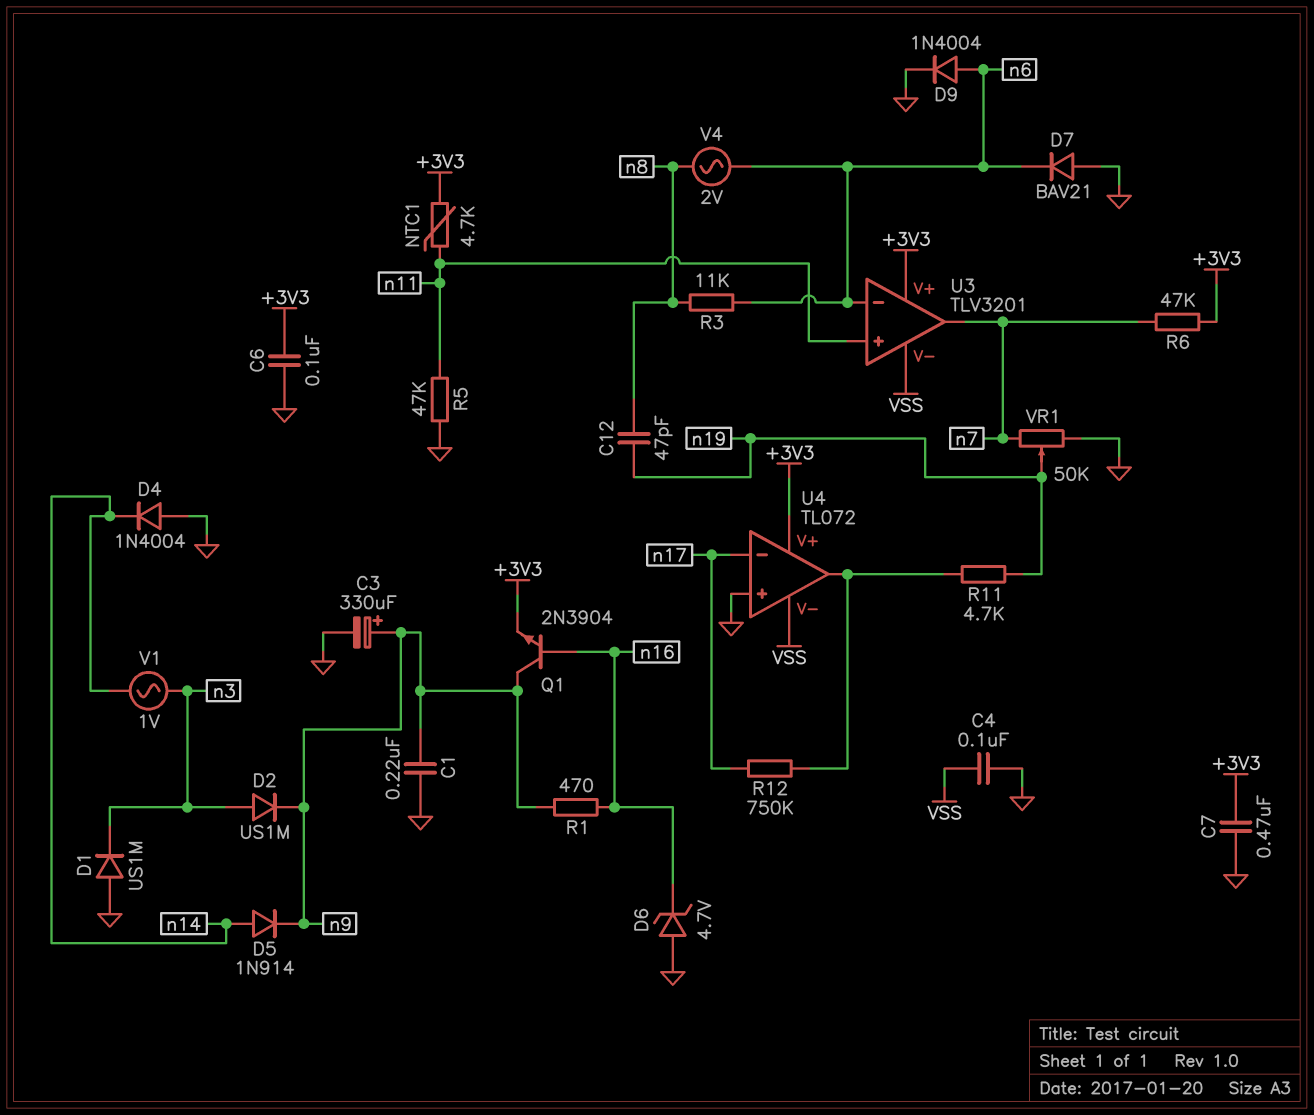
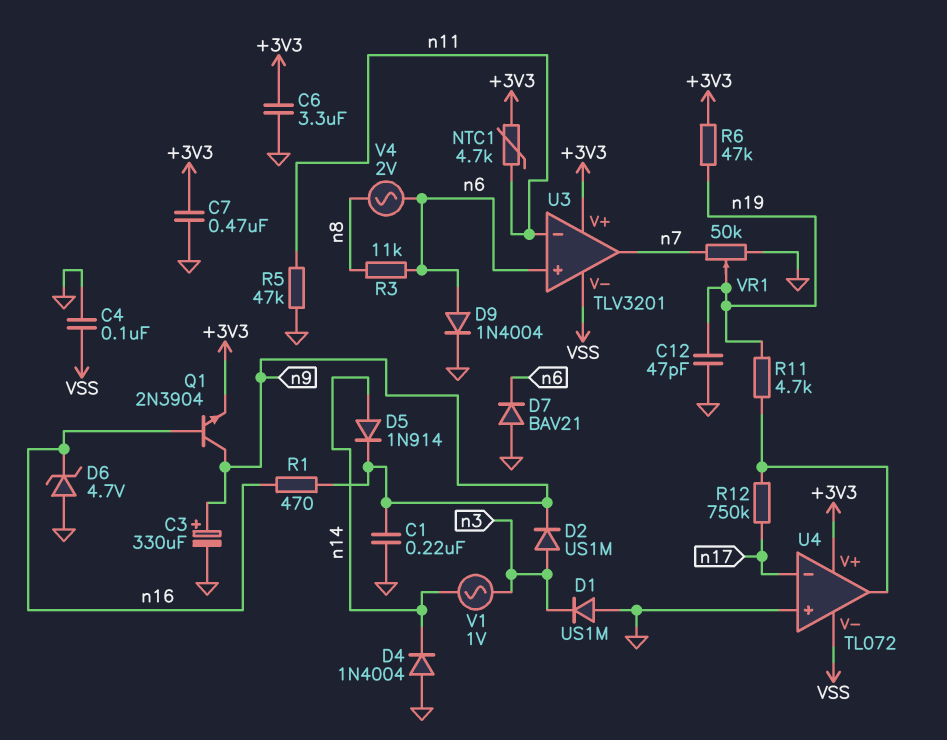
C6: 100nF (+3V3, GND) -> 3.3uF (+3V3, GND)
C12: 47pF (n8, n19) -> 47pF (GND, n19)
R6: 47k (+3V3, n7) -> 47k (+3V3, n19)
U3 pin in+: n11 -> n6
U3 pin in-: n6 -> n11

